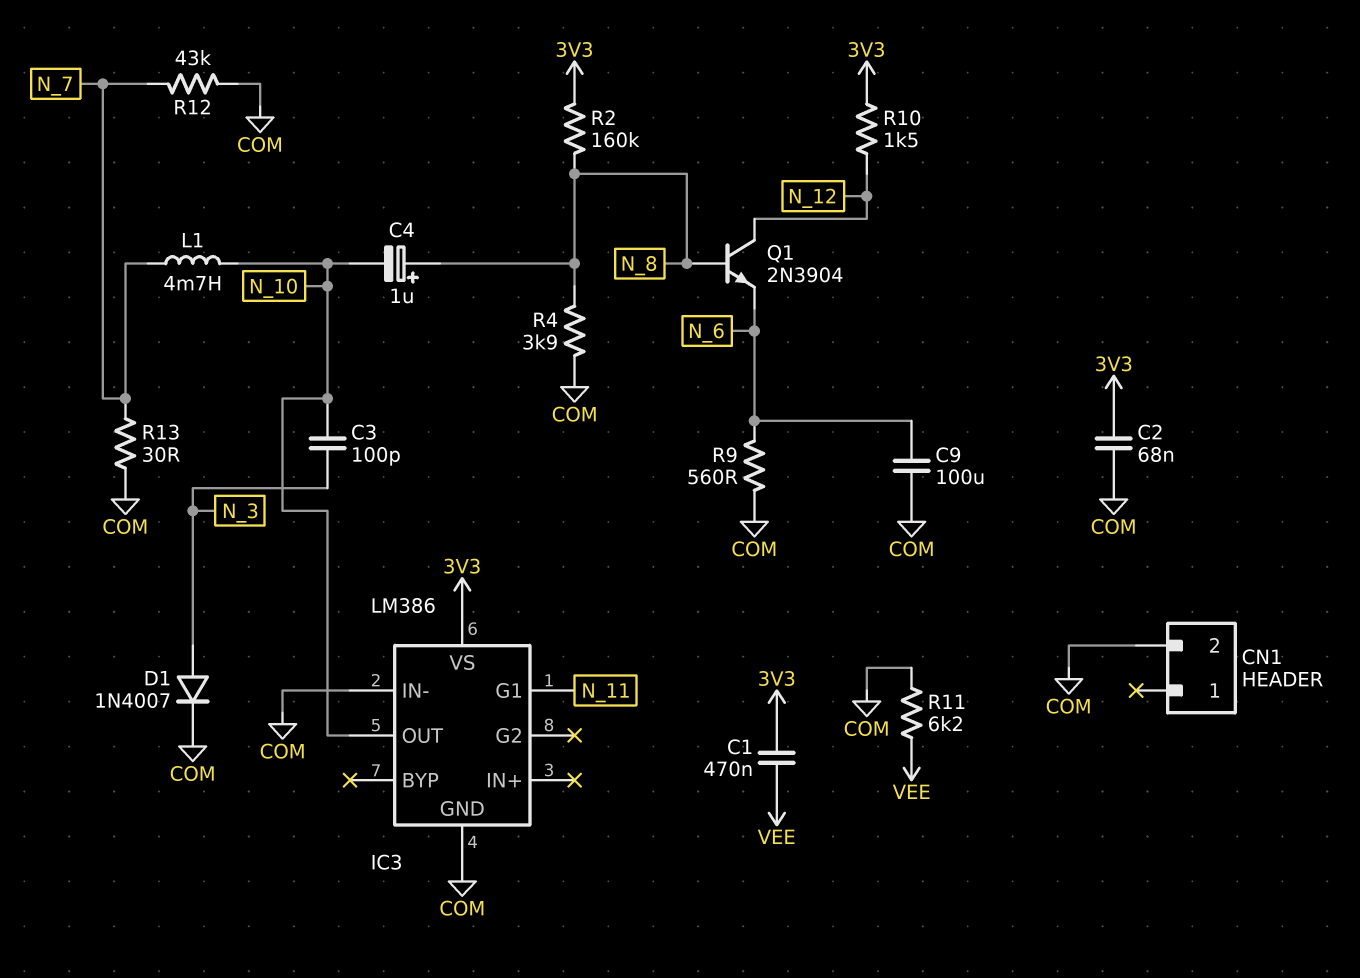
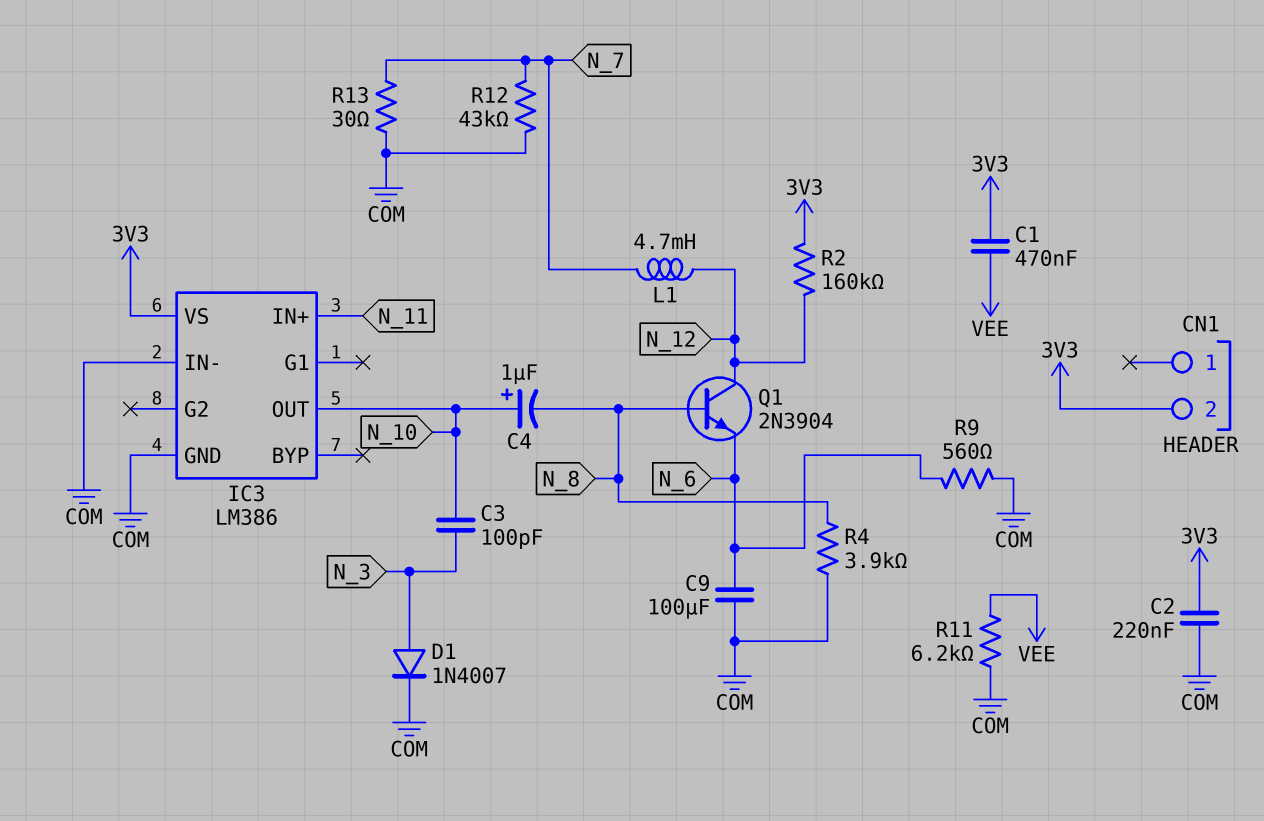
C2: 68nF (3V3, COM) -> 220nF (3V3, COM)
C4: 1uF (plus N_8, minus N_10) -> 1uF (plus N_10, minus N_8)
CN1 pin 2: COM -> 3V3
IC3 pin G1: N_11 -> none
IC3 pin IN+: none -> N_11
L1: 4.7mH (N_7, N_10) -> 4.7mH (N_7, N_12)
R2: 160k (3V3, N_8) -> 160k (3V3, N_12)
R10: 1.5k (3V3, N_12) -> none

